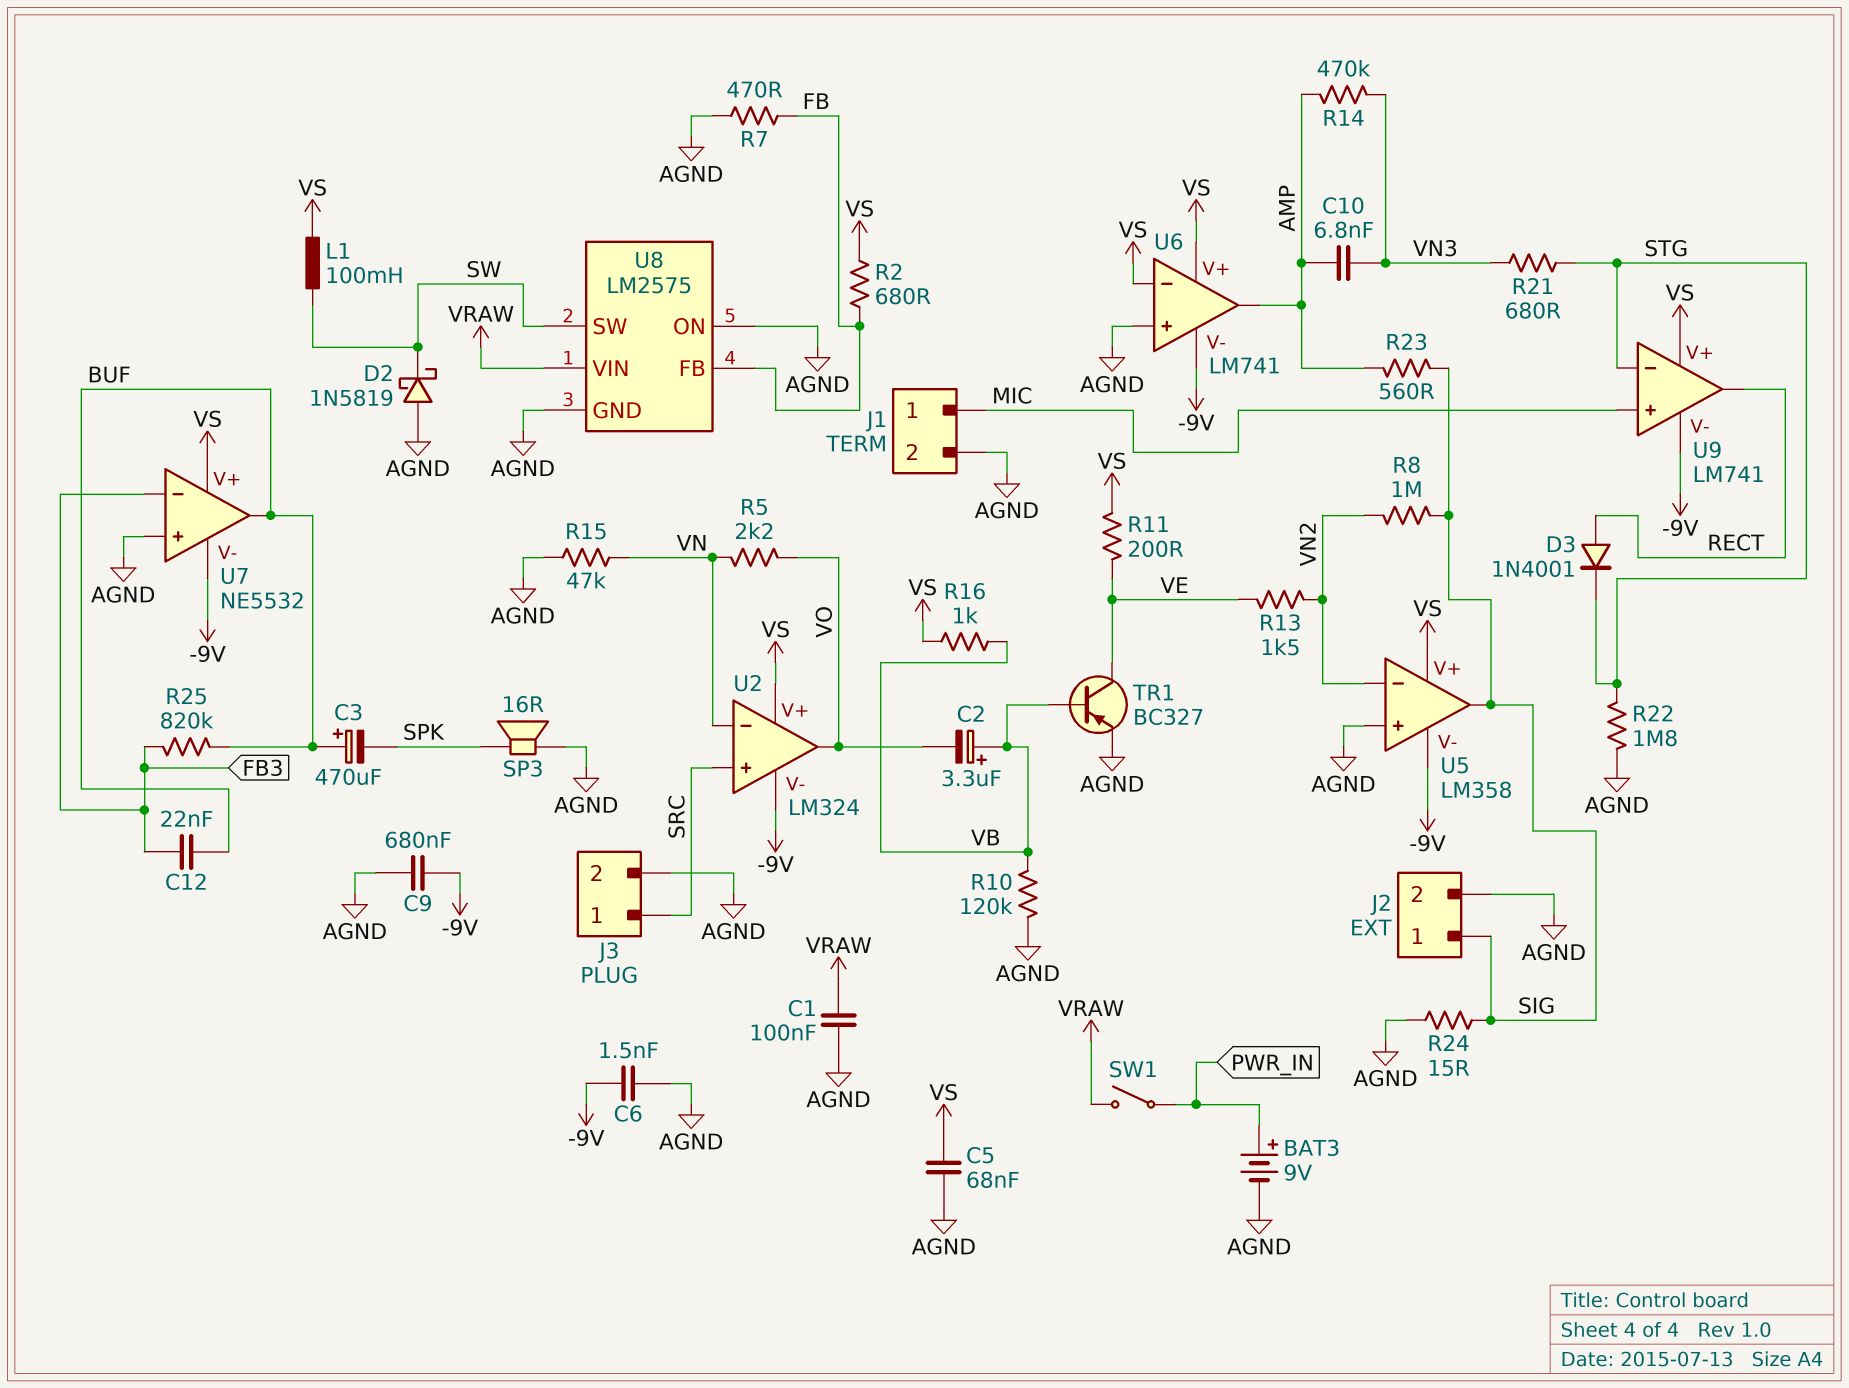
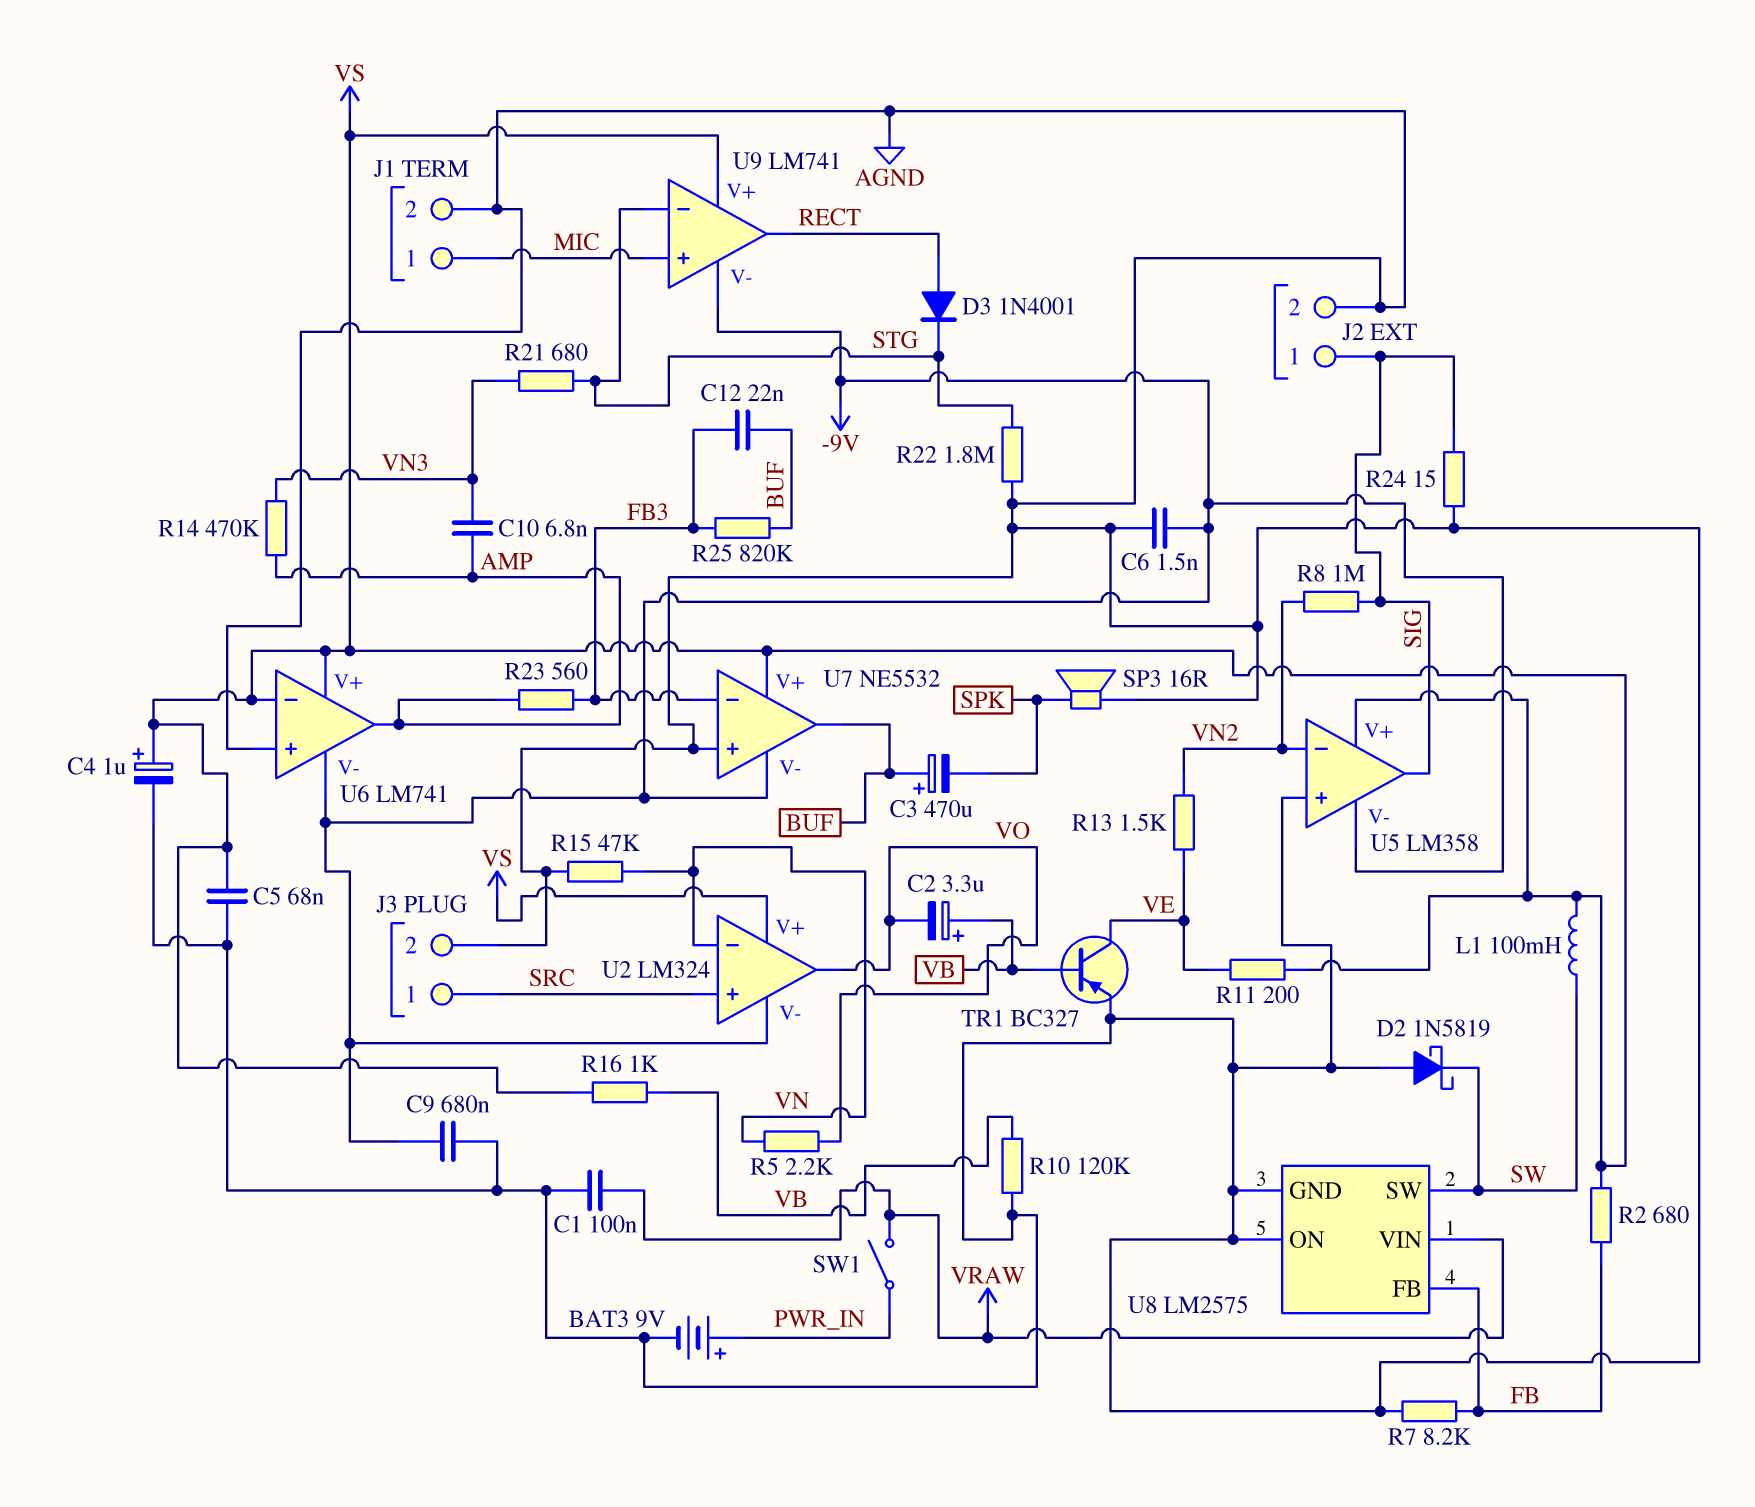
C4: none -> 1uF (plus VS, minus AGND)
R7: 470 (AGND, FB) -> 8.2k (AGND, FB)
R23: 560 (AMP, SIG) -> 560 (AMP, FB3)

